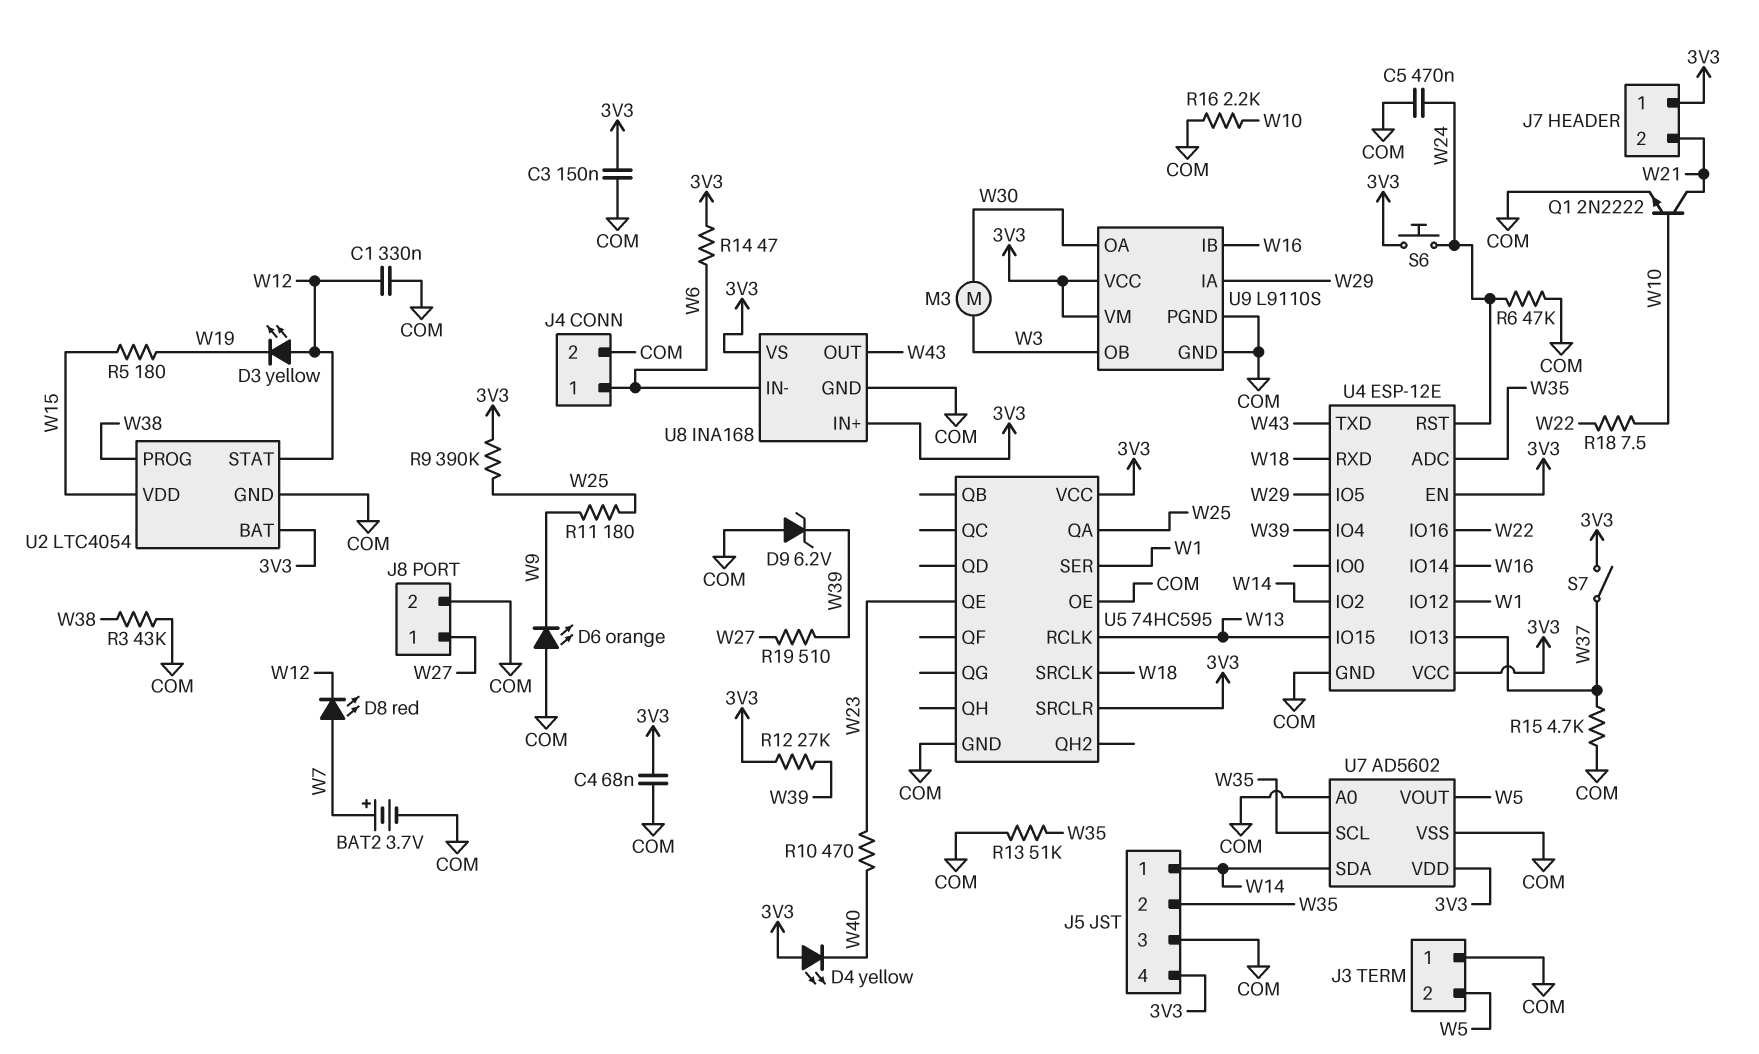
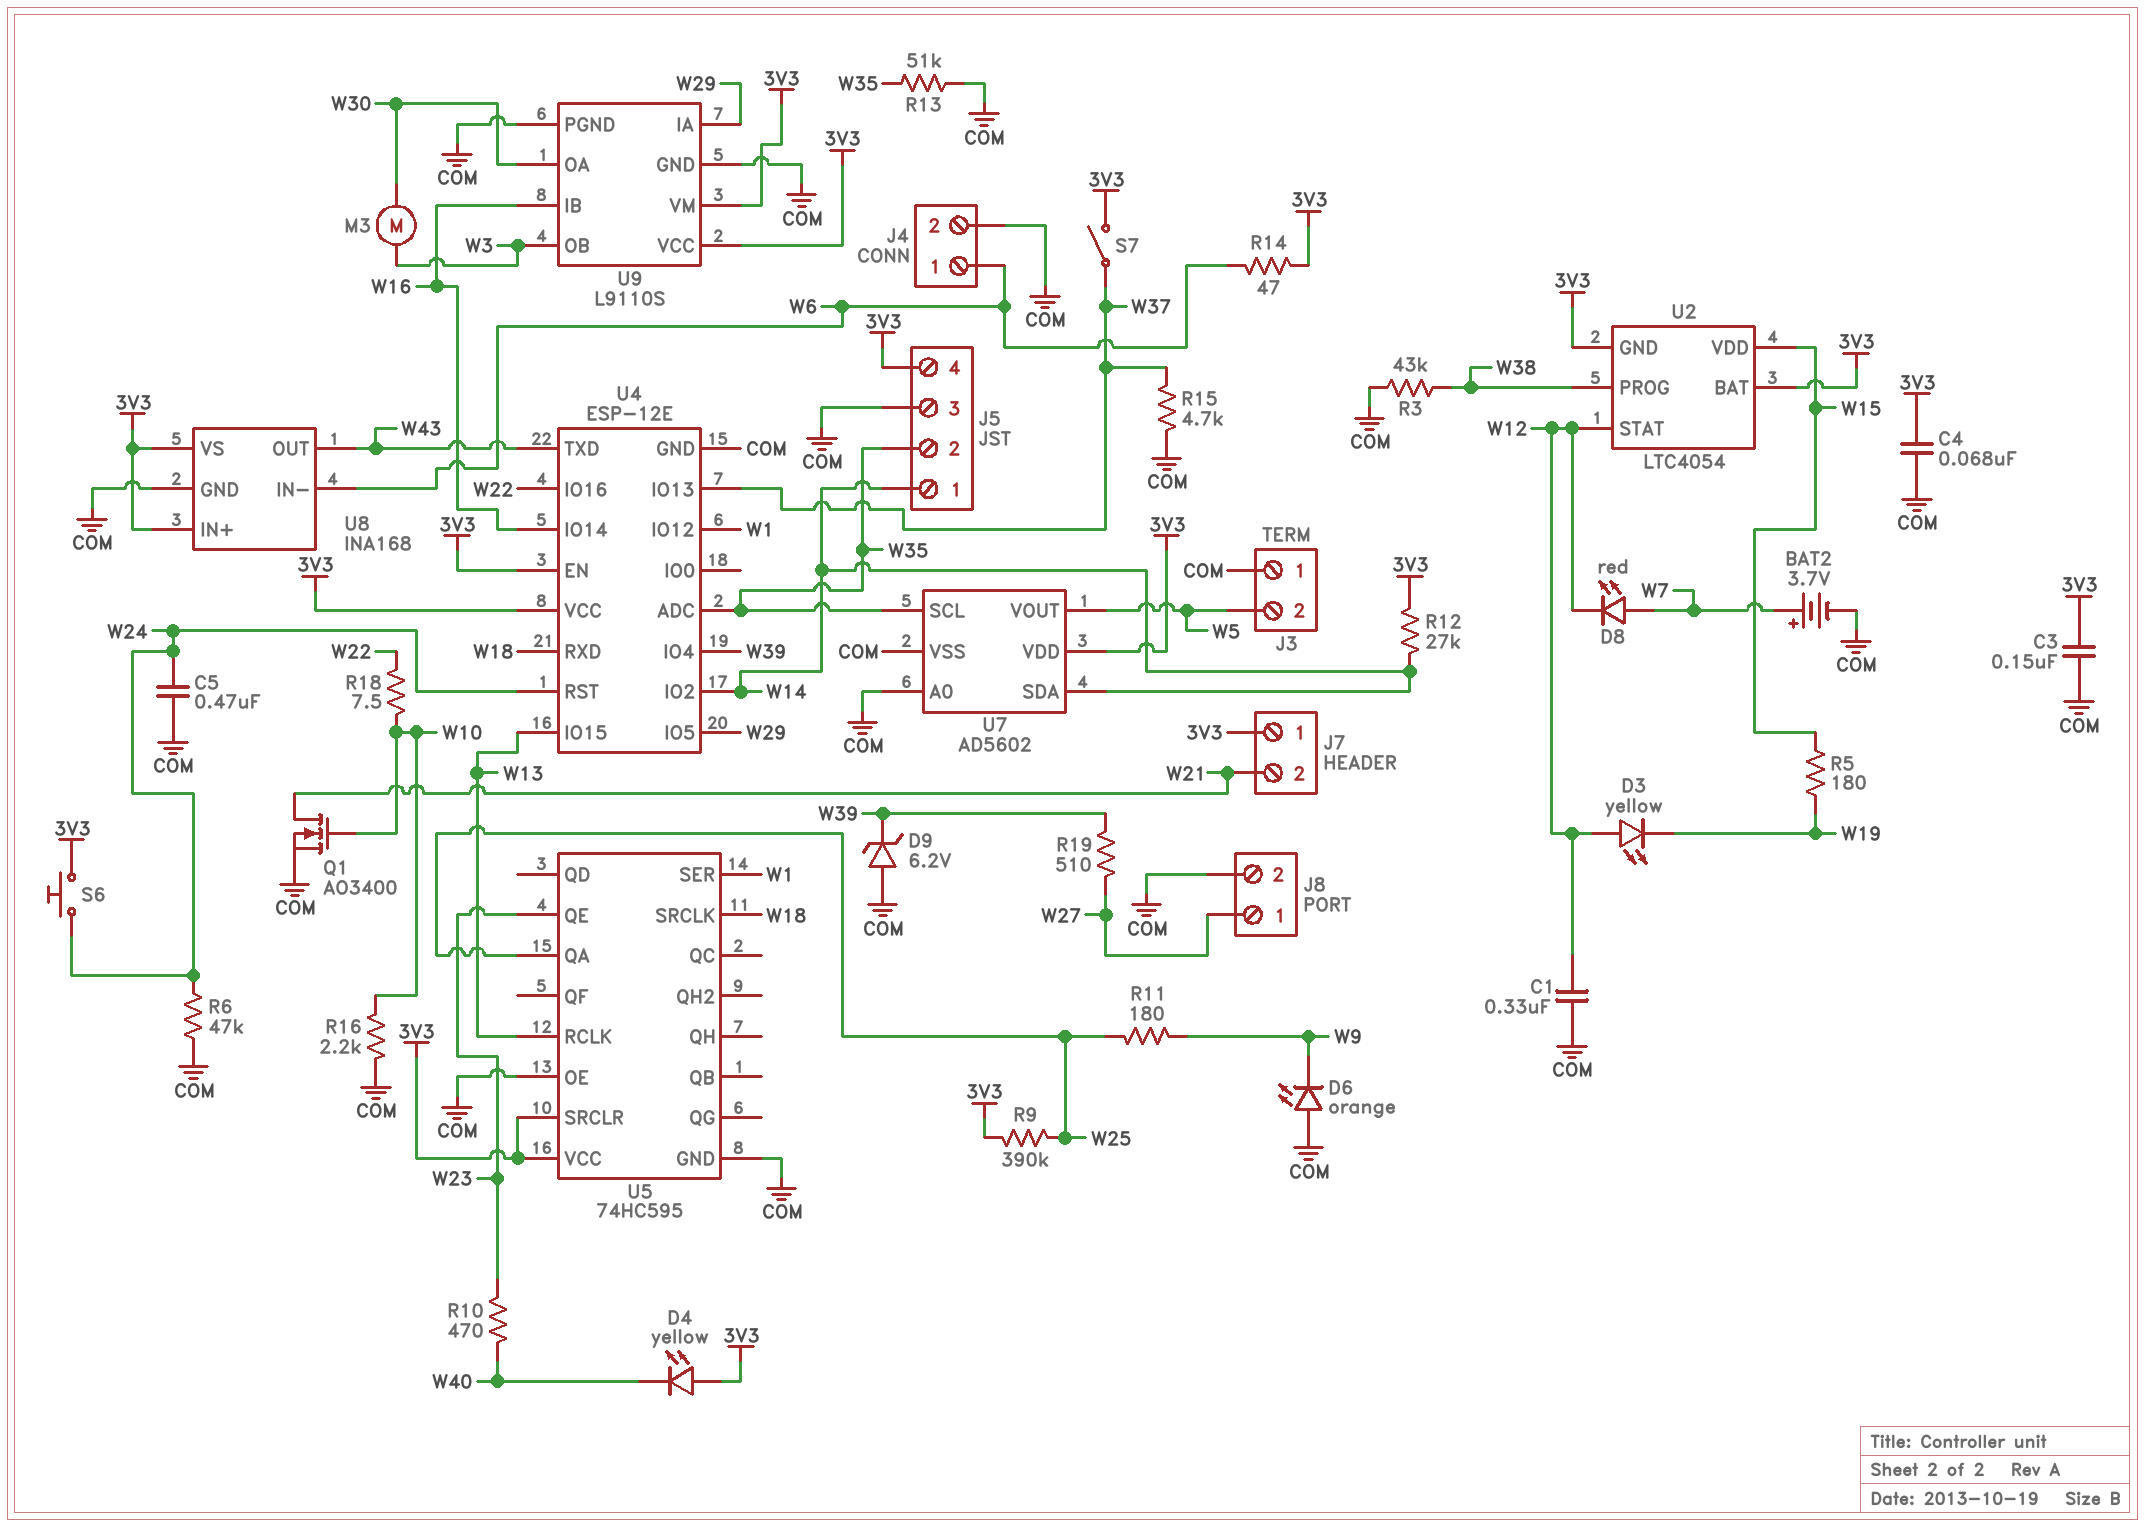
Q1: NPN 2N2222 (B W10, C W21, E COM) -> NMOS AO3400 (G W10, D W21, S COM)
R12: 27k (3V3, W39) -> 27k (3V3, W14)
U2 pin GND: COM -> 3V3

